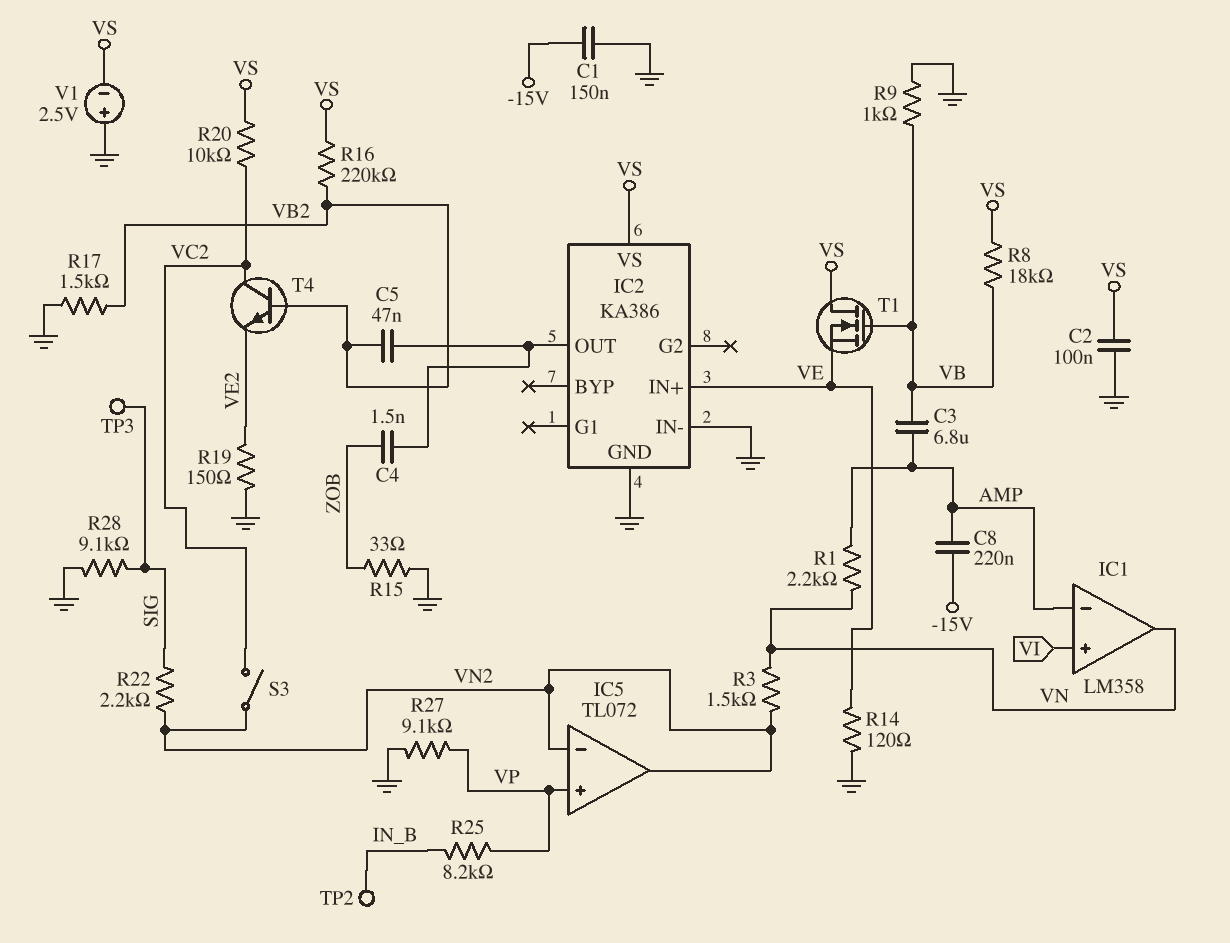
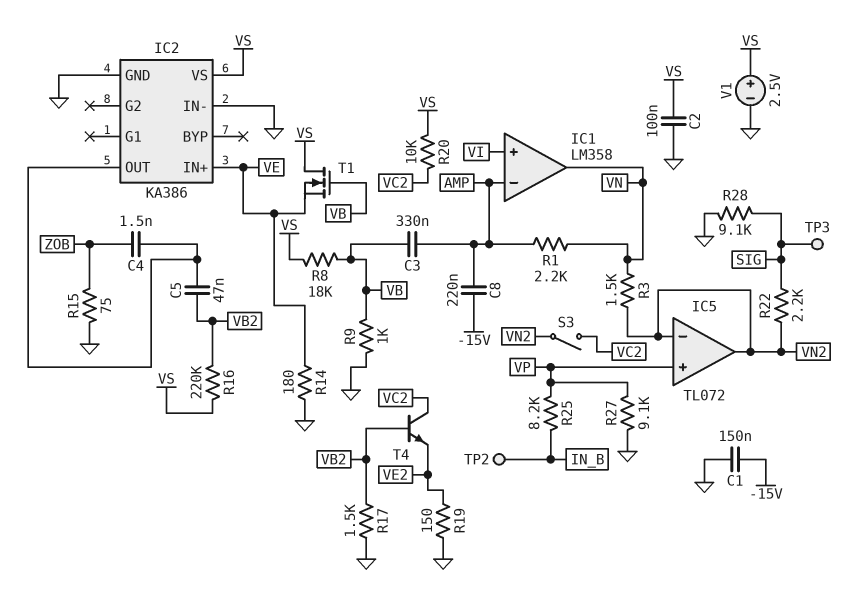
C3: 6.8uF (AMP, VB) -> 330nF (AMP, VB)
R14: 120 (GND, VE) -> 180 (GND, VE)
R15: 33 (GND, ZOB) -> 75 (GND, ZOB)
V1: 2.5V (plus GND, minus VS) -> 2.5V (plus VS, minus GND)

